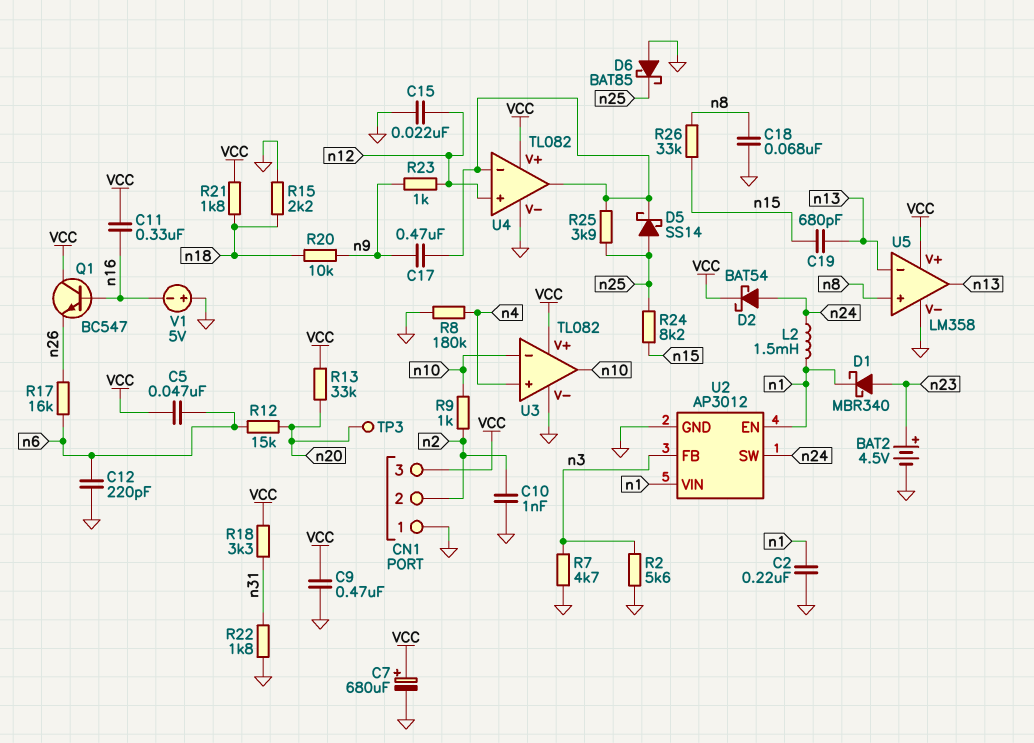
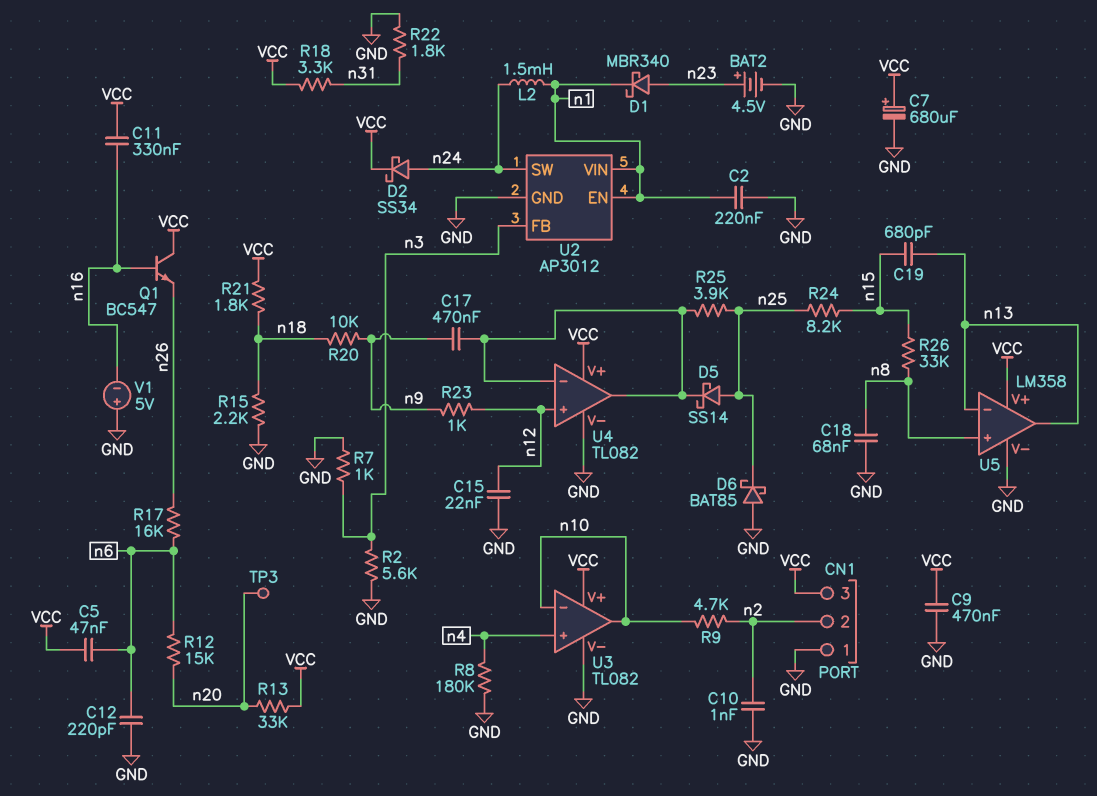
D2: schottky BAT54 (A n24, K VCC) -> schottky SS34 (A n24, K VCC)
R7: 4.7k (GND, n3) -> 1k (GND, n3)
R9: 1k (n2, n10) -> 4.7k (n2, n10)

